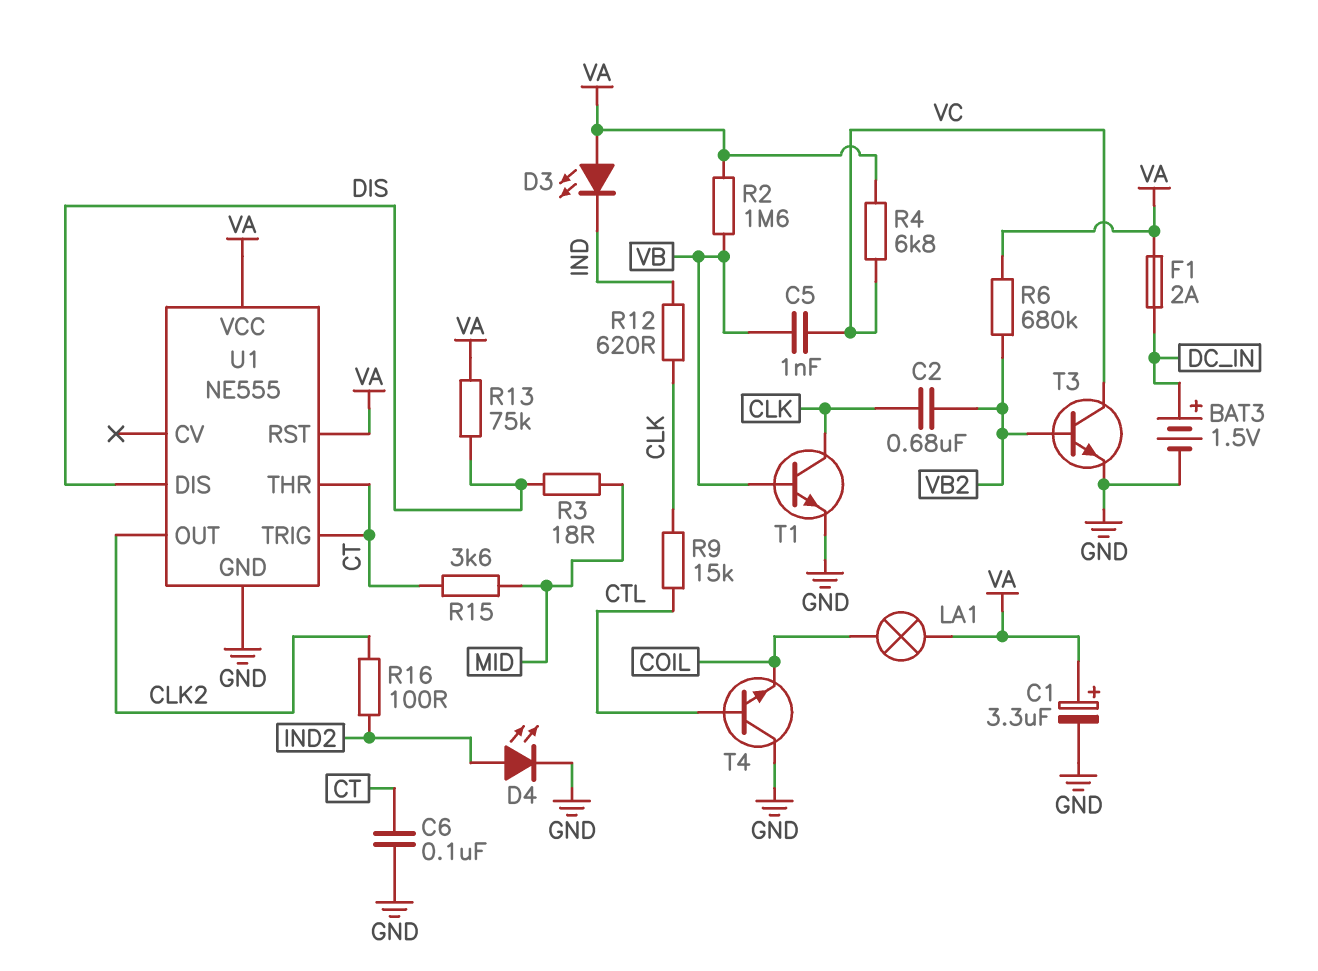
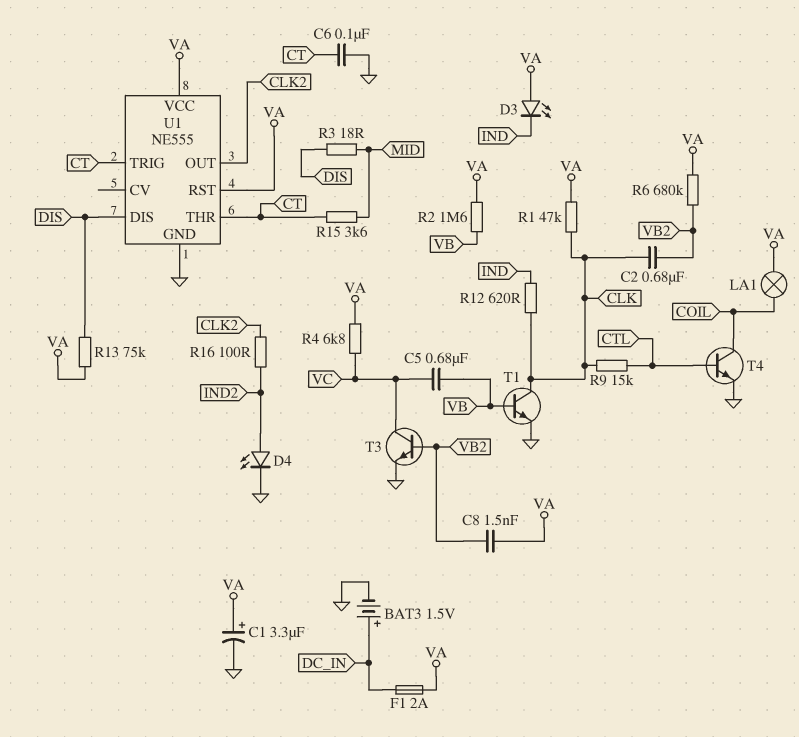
C5: 1nF (VB, VC) -> 680nF (VB, VC)
C8: none -> 1.5nF (VA, VB2)
R1: none -> 47k (CLK, VA)
T4: NPN (B CTL, C GND, E COIL) -> NPN (B CTL, C COIL, E GND)

